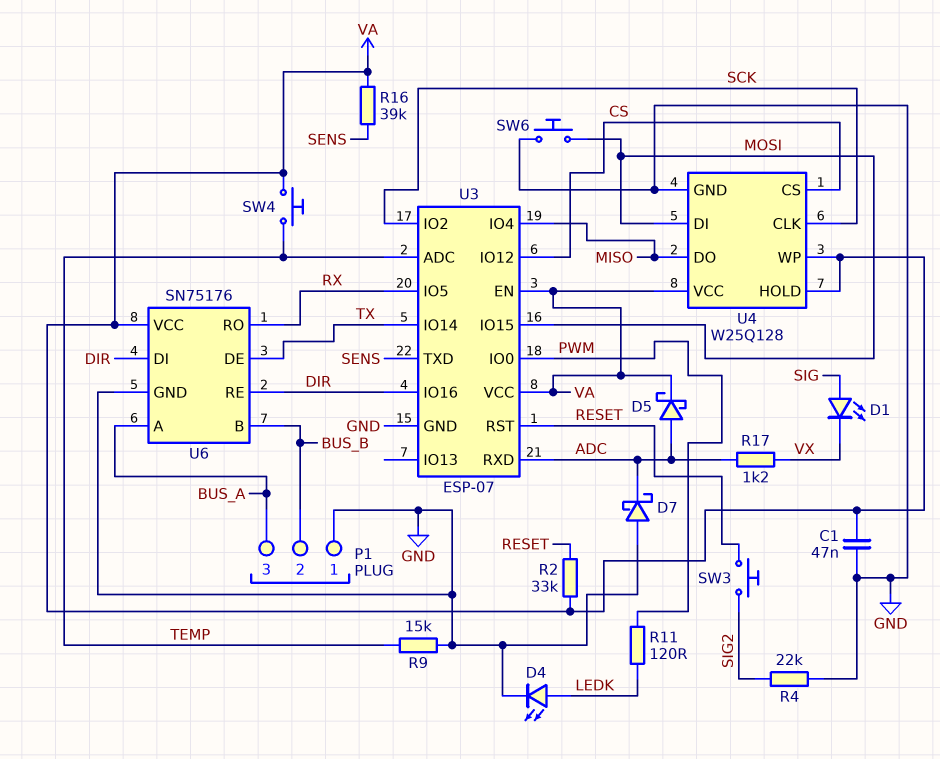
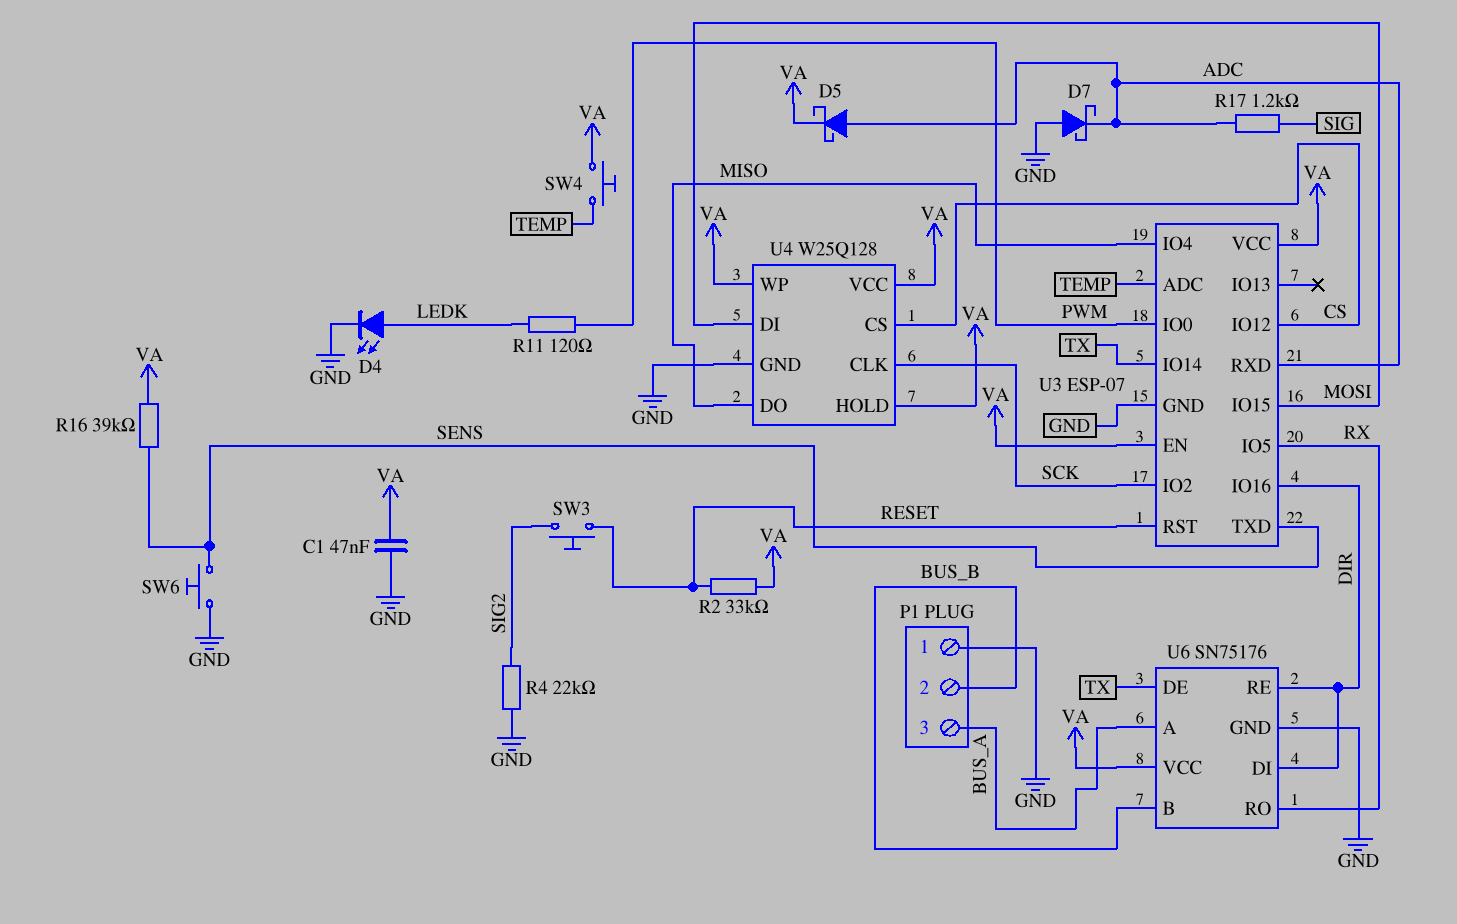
D1: LED (A SIG, K VX) -> none
R9: 15k (GND, TEMP) -> none
R17: 1.2k (ADC, VX) -> 1.2k (ADC, SIG)
SW6: button (GND, MOSI) -> button (GND, SENS)

